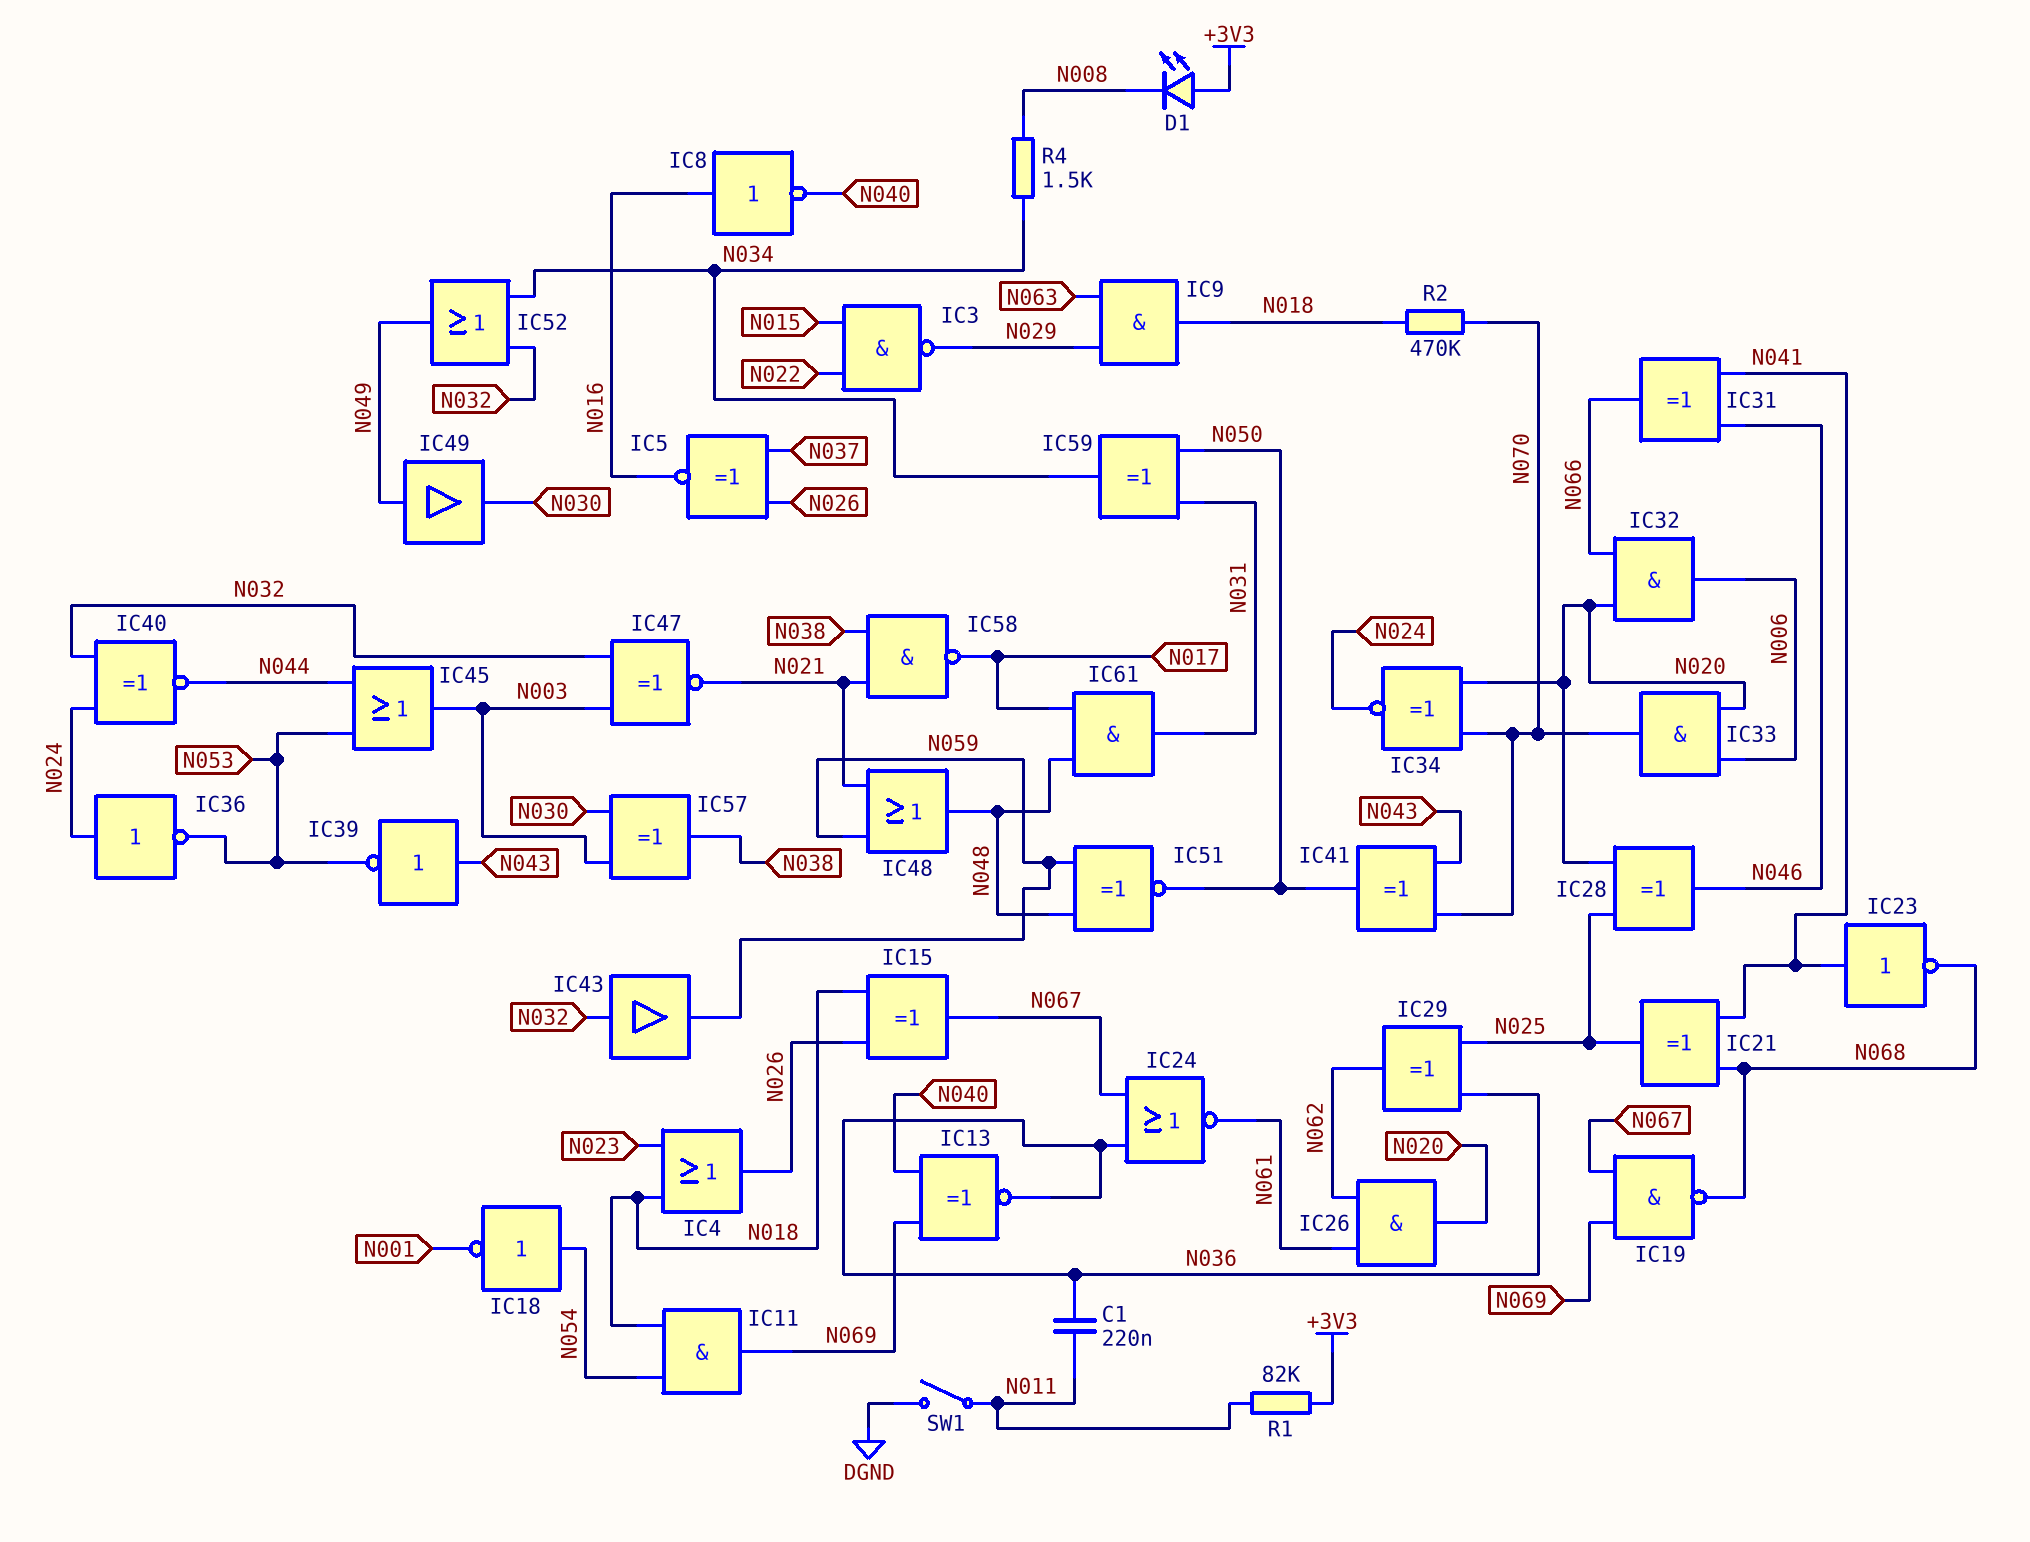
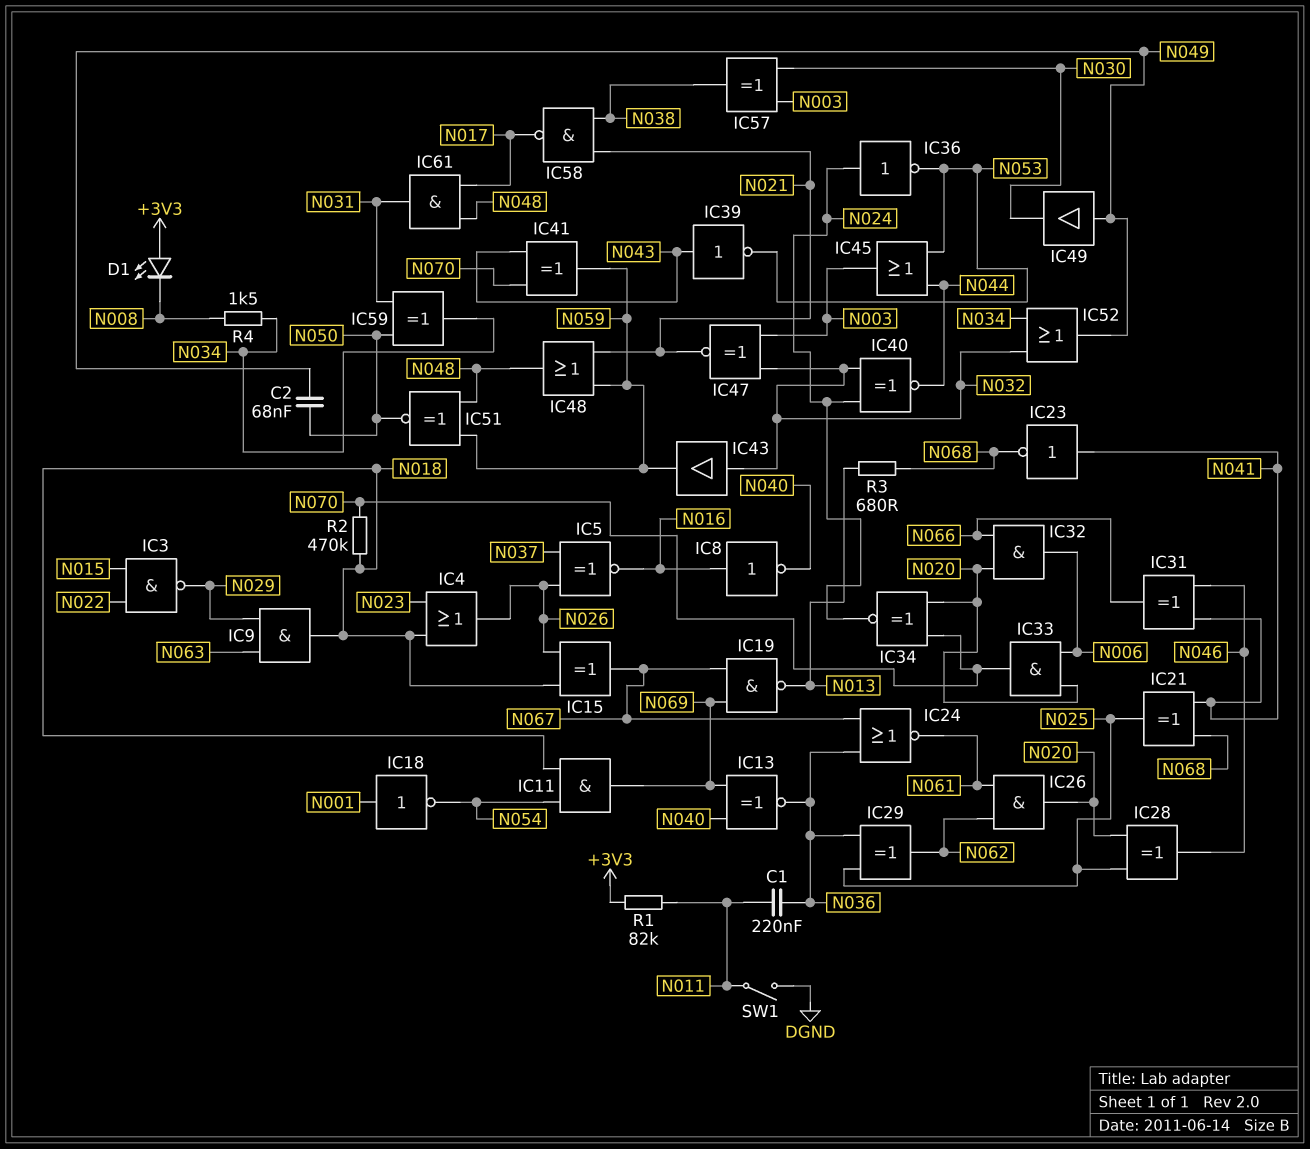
C2: none -> 68nF (N049, N050)
IC18: NOT (in N054, out N001) -> NOT (in N001, out N054)
IC19: NAND (in N067, in N069, out N068) -> NAND (in N067, in N069, out N013)
IC41: XOR (in N043, in N070, out N050) -> XOR (in N043, in N070, out N059)
R3: none -> 680 (N013, N068)

